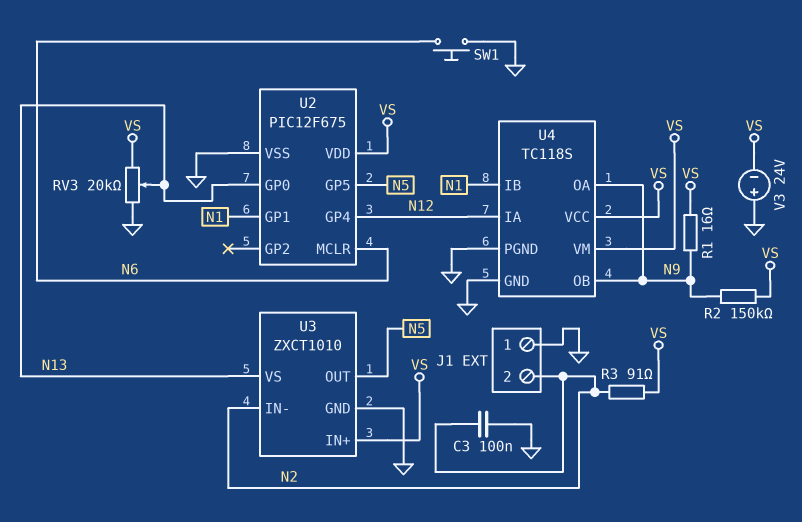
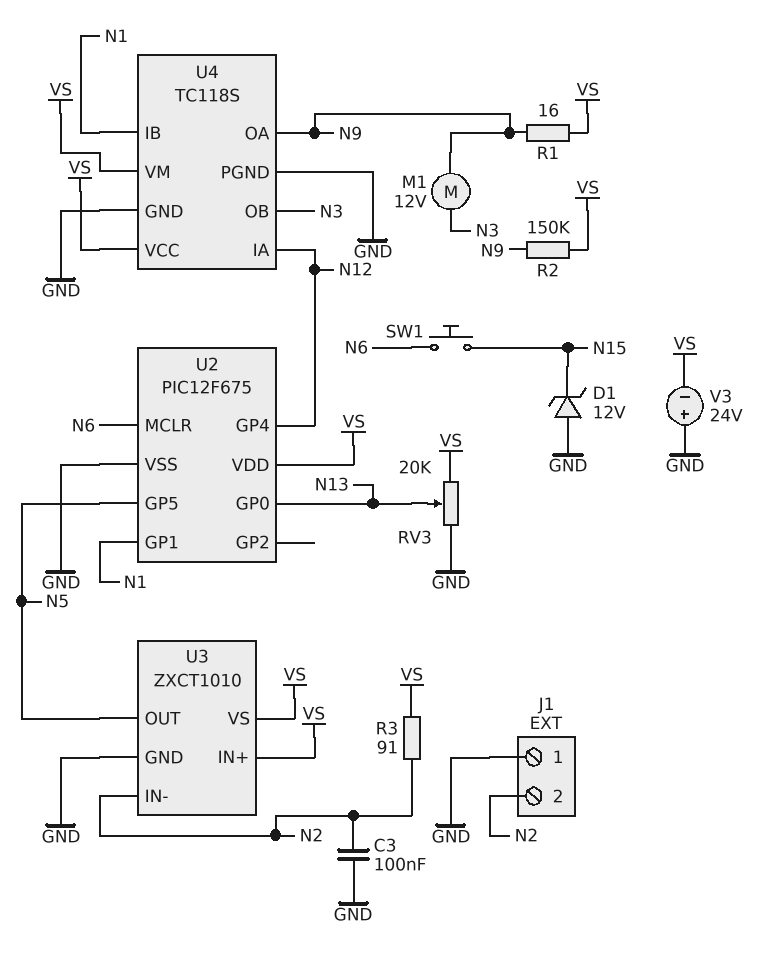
D1: none -> zener 12V (A GND, K N15)
M1: none -> motor 12V (N3, N9)
SW1: button (GND, N6) -> button (N6, N15)
U3 pin VS: N13 -> VS
U4 pin OB: N9 -> N3

